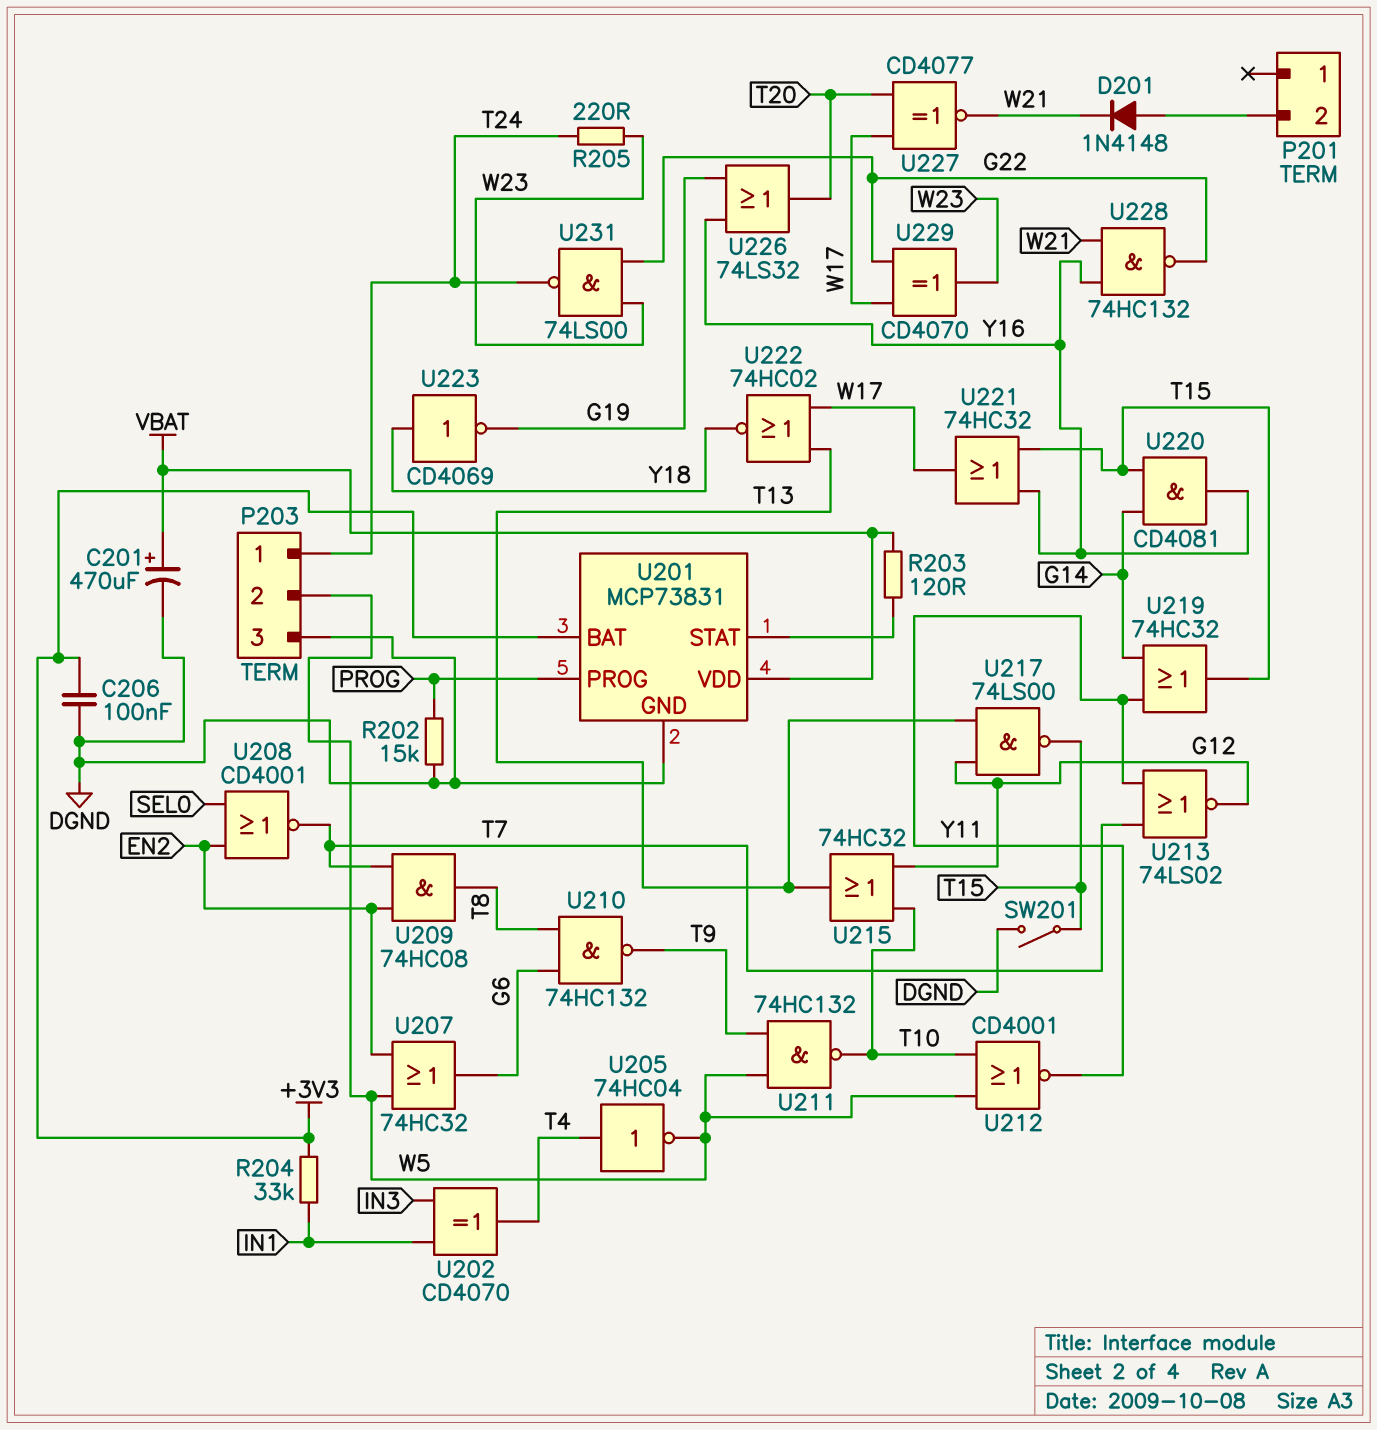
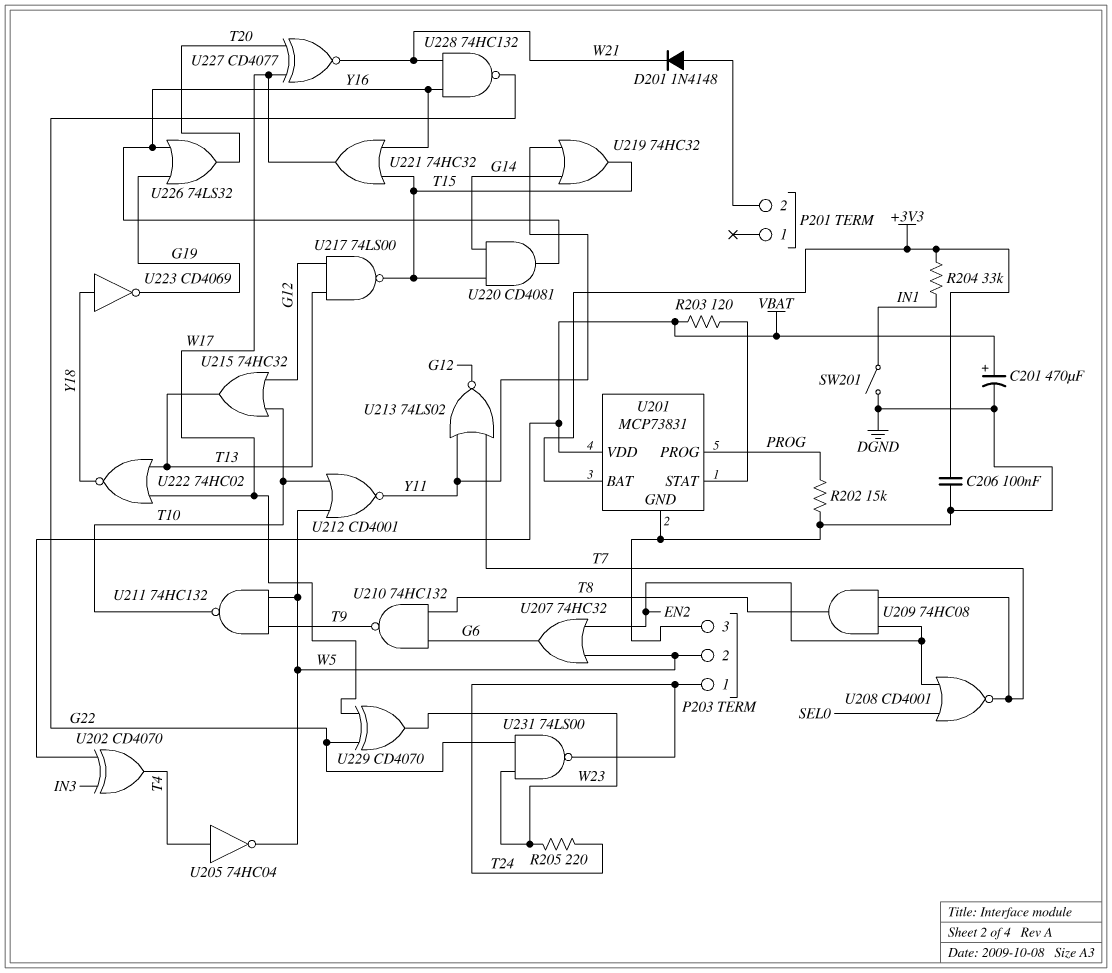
SW201: switch (DGND, T15) -> switch (DGND, IN1)
U202: XOR CD4070 (in IN1, in IN3, out T4) -> XOR CD4070 (in IN3, in VBAT, out T4)

